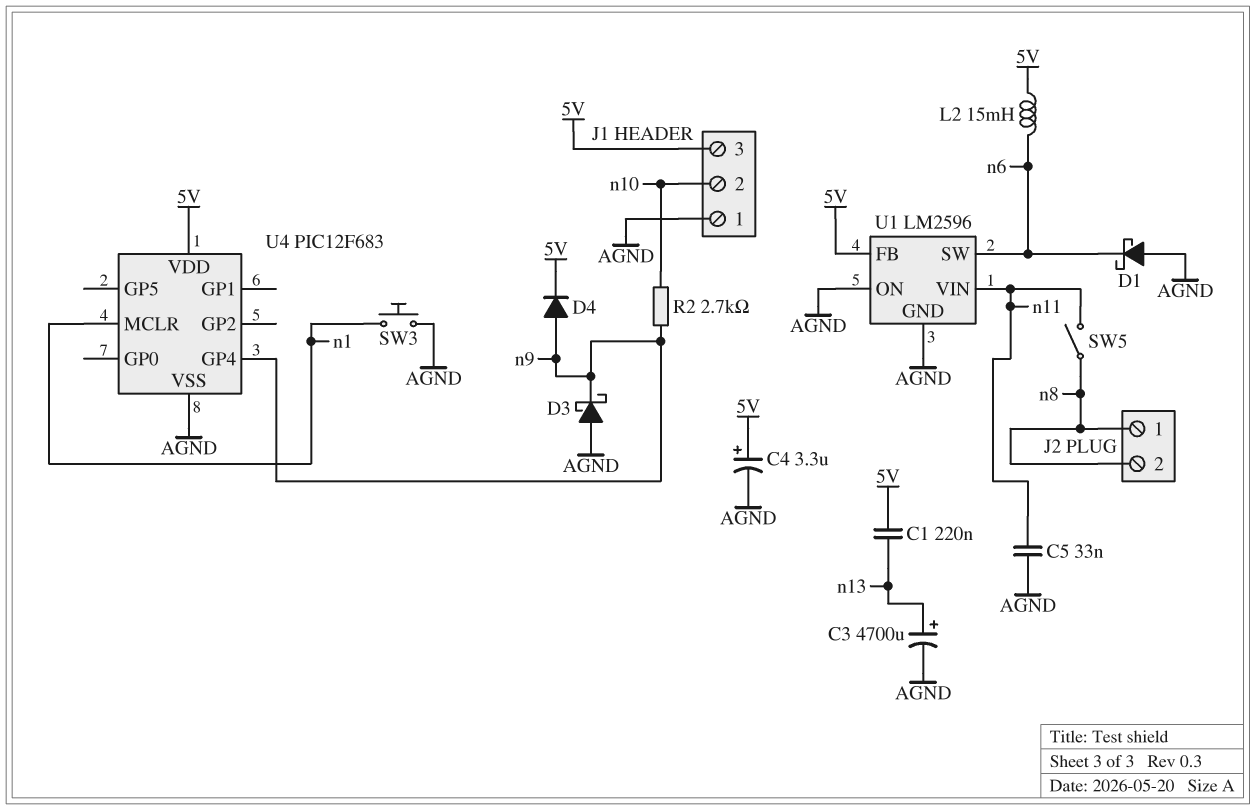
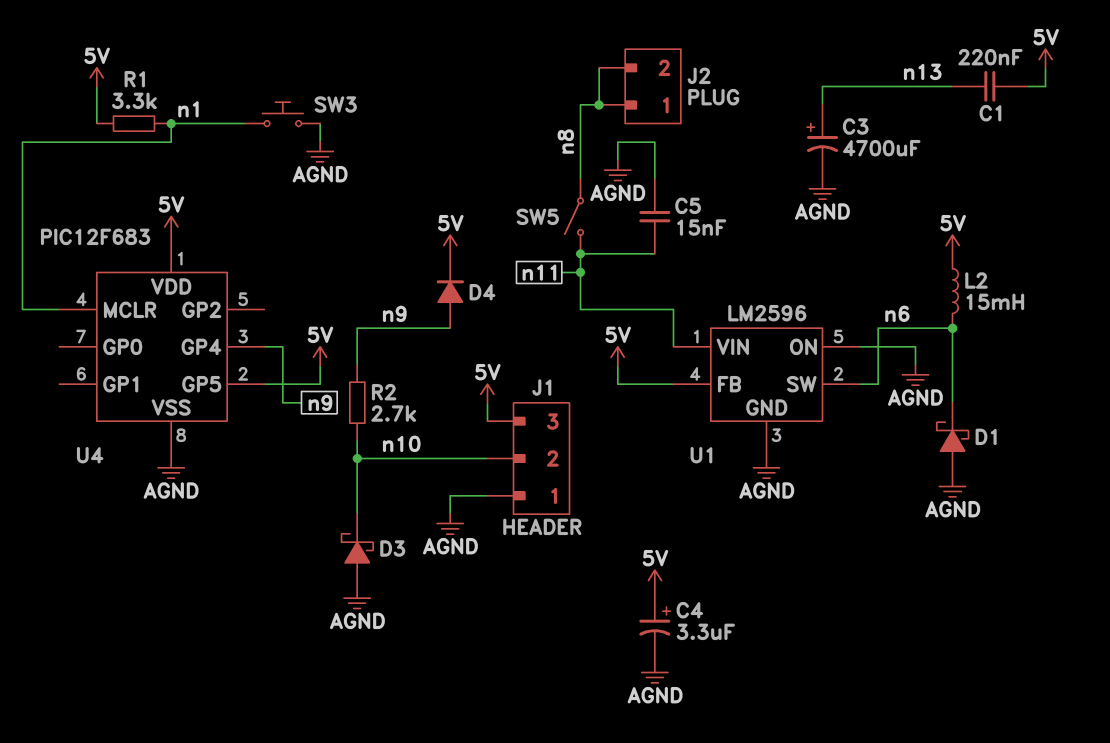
C5: 33nF (AGND, n11) -> 15nF (AGND, n11)
D3: schottky (A AGND, K n9) -> schottky (A AGND, K n10)
R1: none -> 3.3k (5V, n1)
U4 pin GP5: none -> 5V

